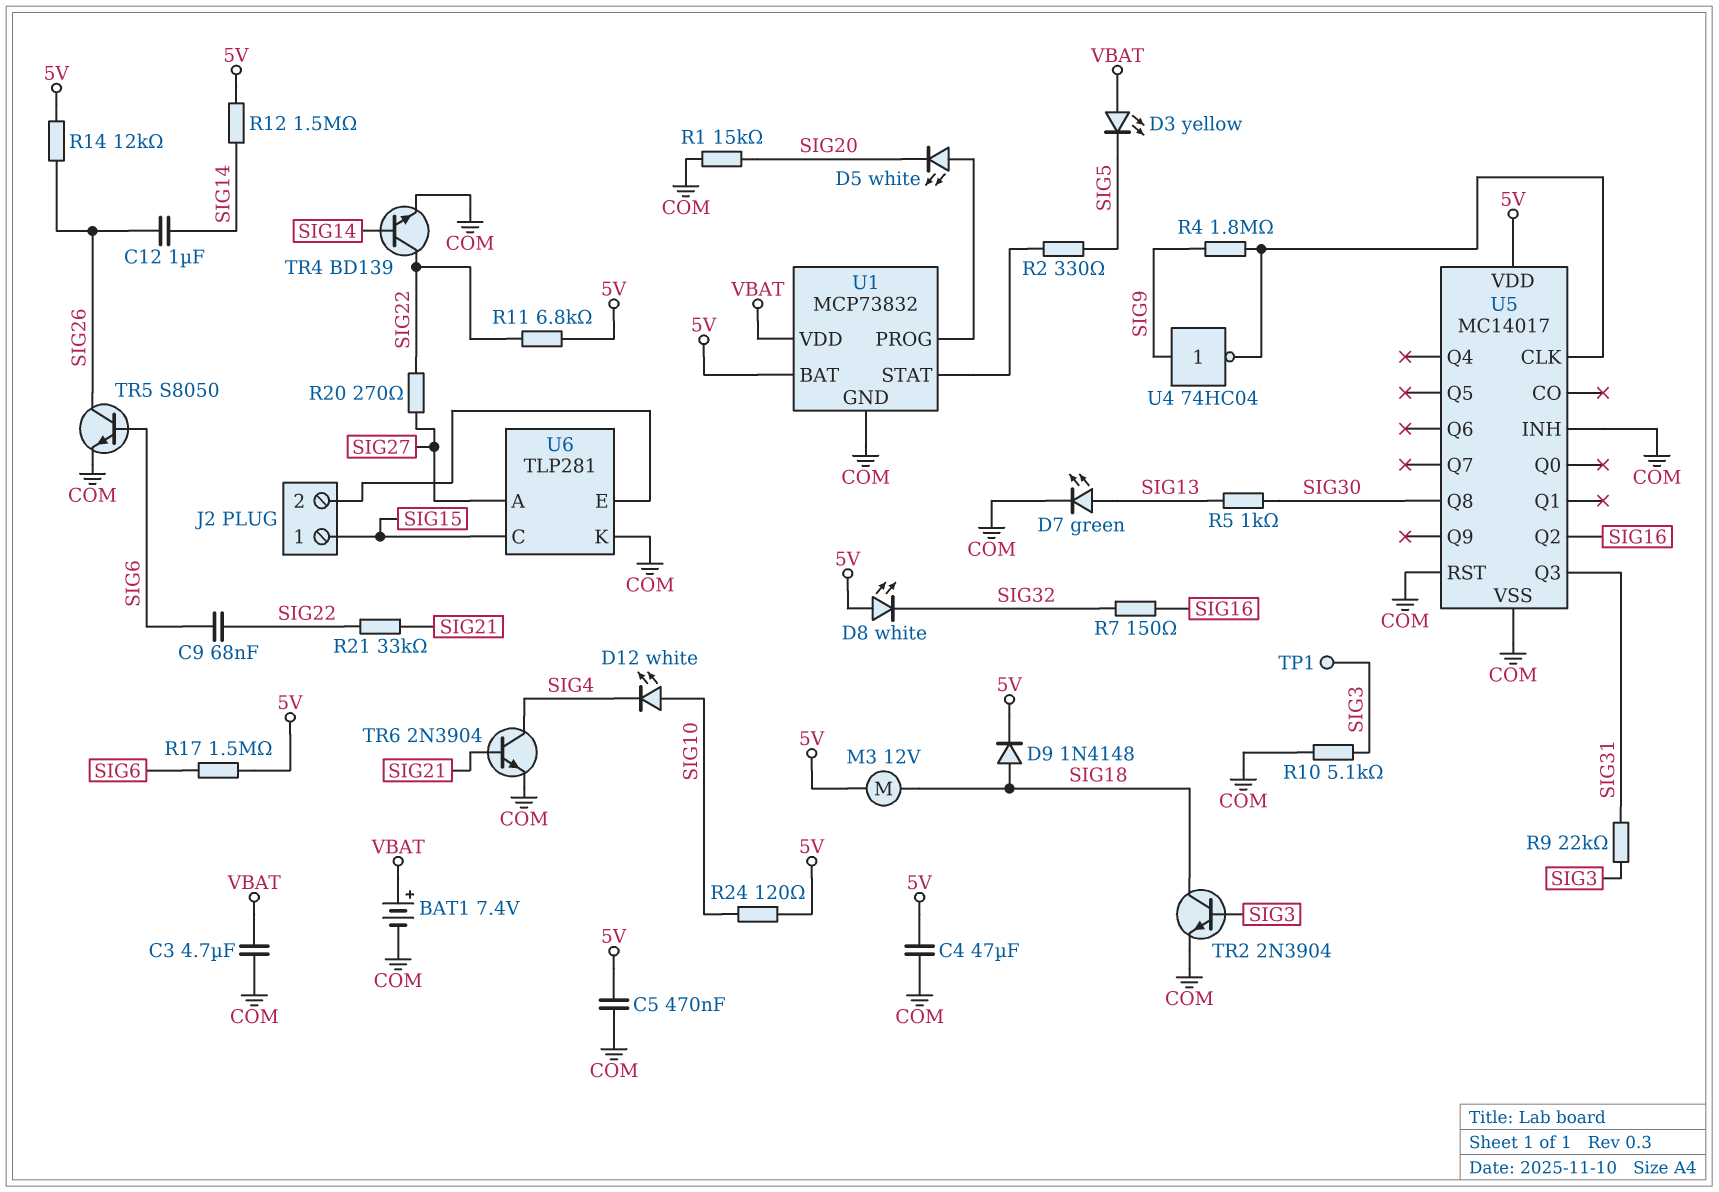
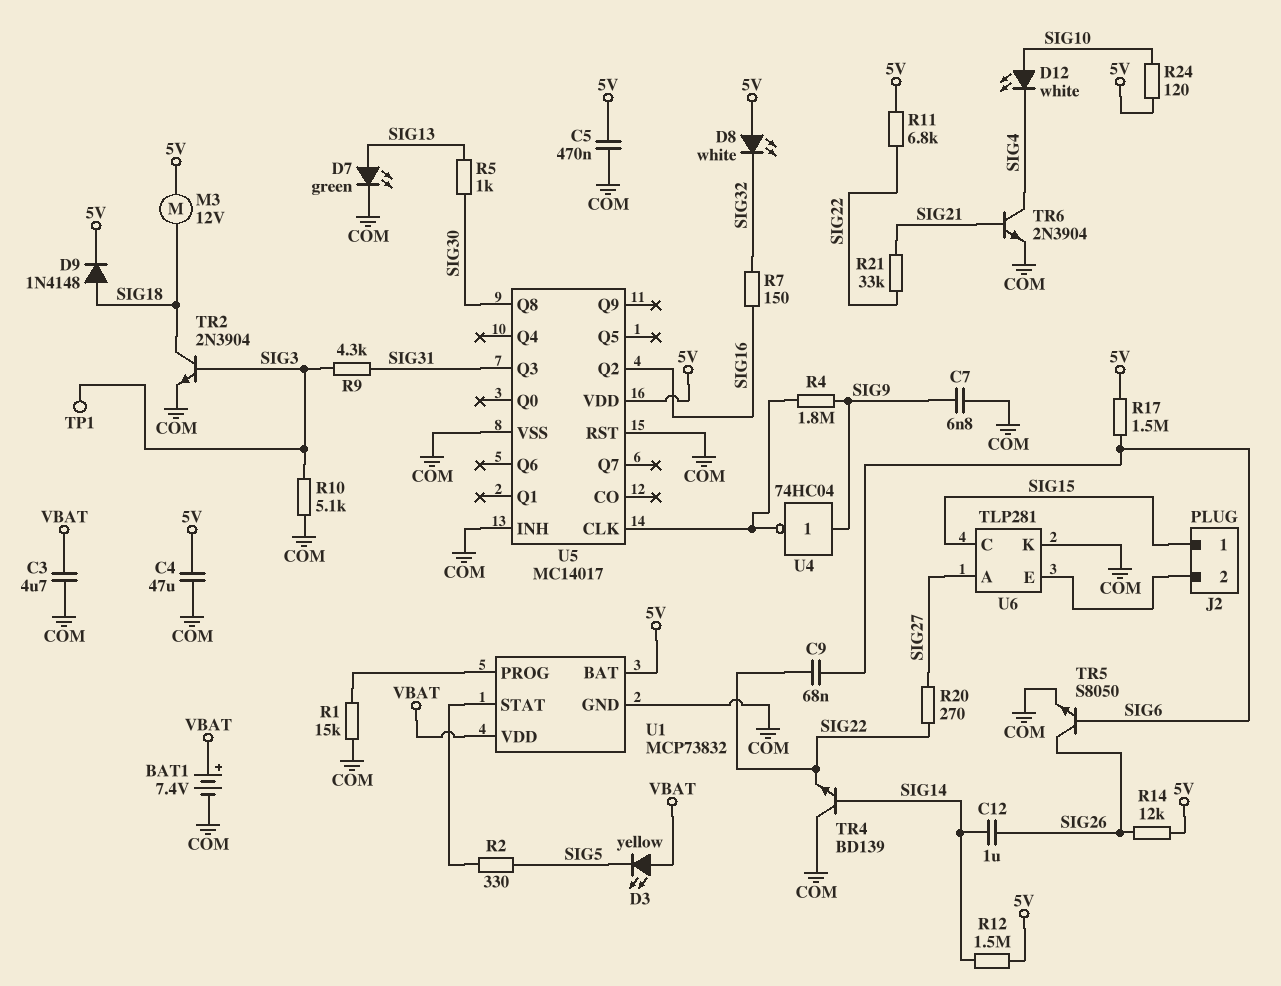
C7: none -> 6.8nF (COM, SIG9)
D5: LED white (A U1/PROG, K SIG20) -> none
R1: 15k (COM, SIG20) -> 15k (COM, U1/PROG)
R9: 22k (SIG3, SIG31) -> 4.3k (SIG3, SIG31)
TR4: NPN BD139 (B SIG14, C SIG22, E COM) -> NPN BD139 (B SIG14, C COM, E SIG22)

